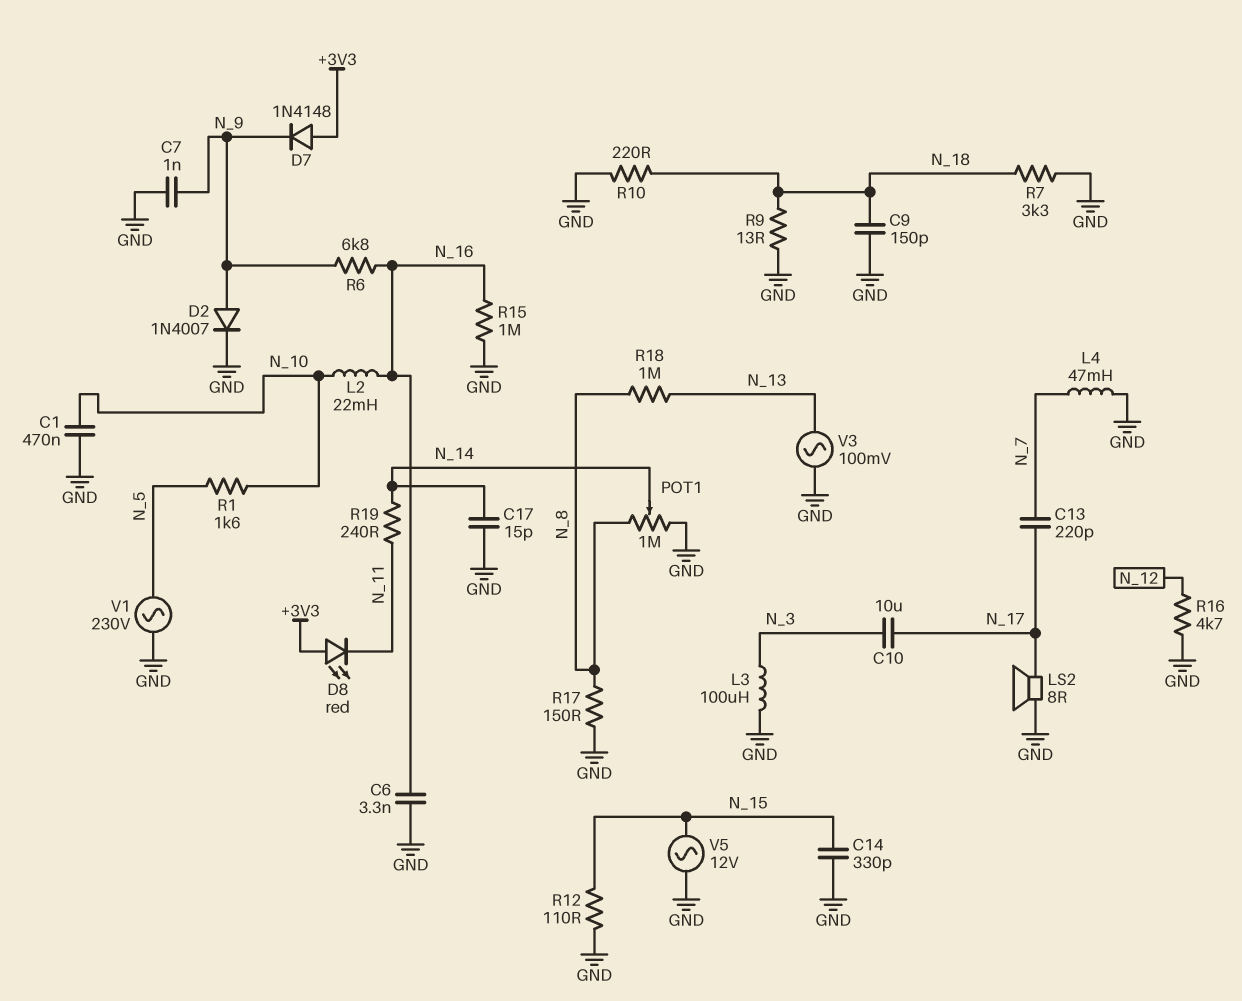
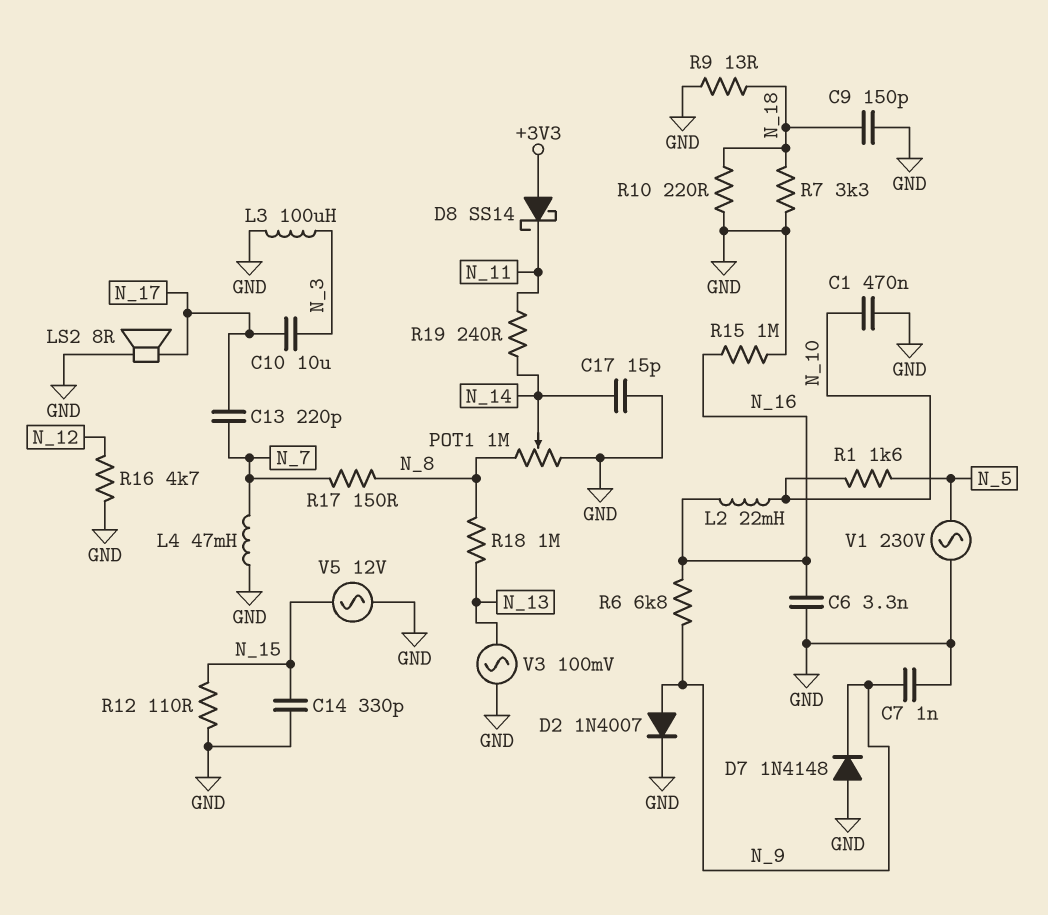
D7: diode 1N4148 (A +3V3, K N_9) -> diode 1N4148 (A GND, K N_9)
D8: LED red (A +3V3, K N_11) -> schottky SS14 (A +3V3, K N_11)
R17: 150 (GND, N_8) -> 150 (N_7, N_8)

